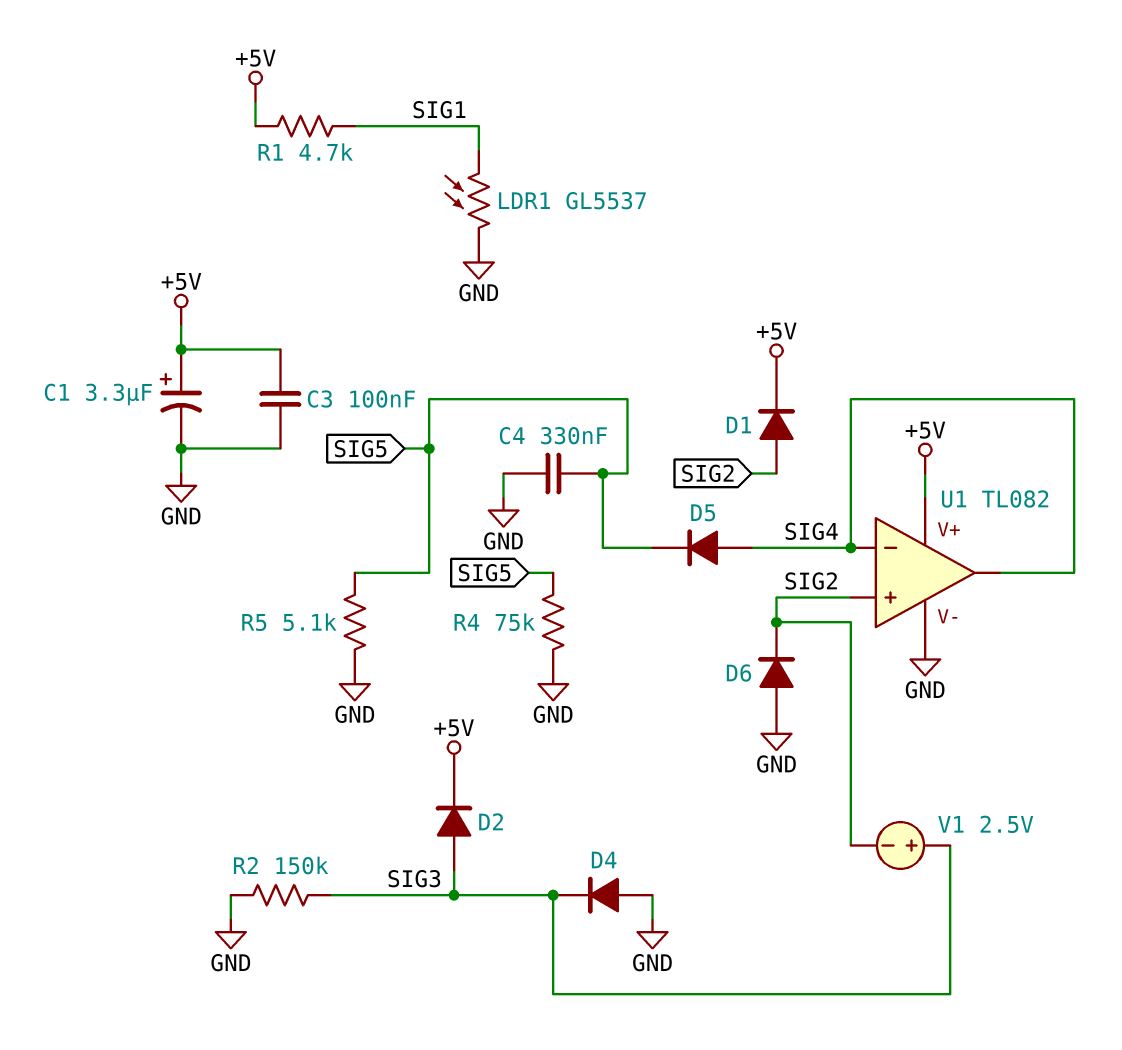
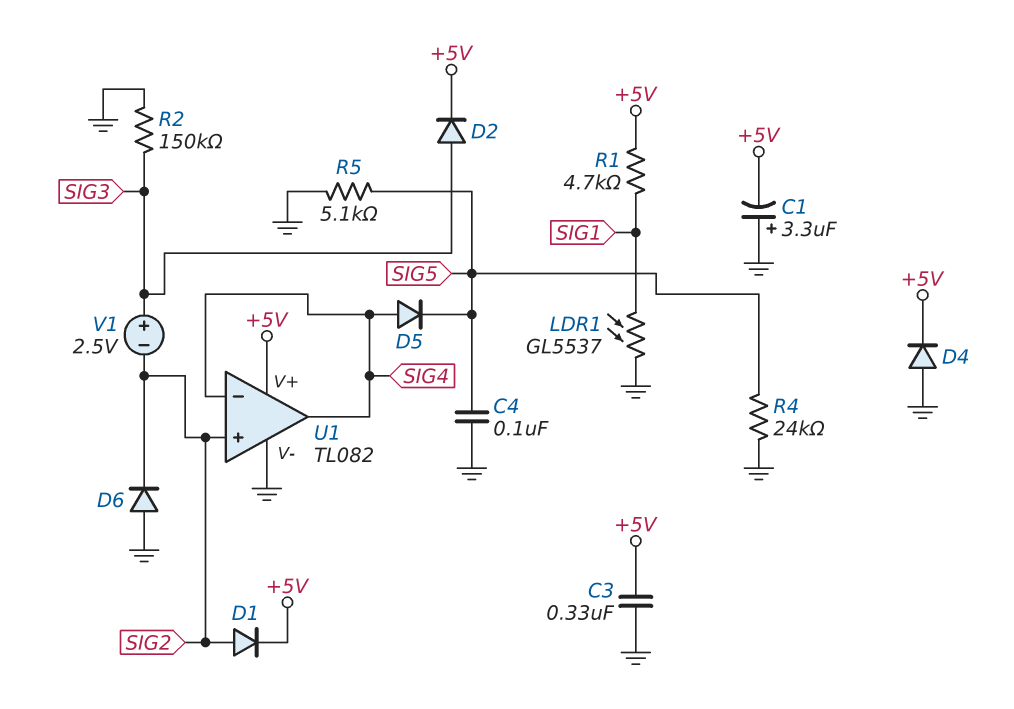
C1: 3.3uF (plus +5V, minus GND) -> 3.3uF (plus GND, minus +5V)
C3: 100nF (+5V, GND) -> 330nF (+5V, GND)
C4: 330nF (GND, SIG5) -> 100nF (GND, SIG5)
D4: diode (A GND, K SIG3) -> diode (A GND, K +5V)
R4: 75k (GND, SIG5) -> 24k (GND, SIG5)

